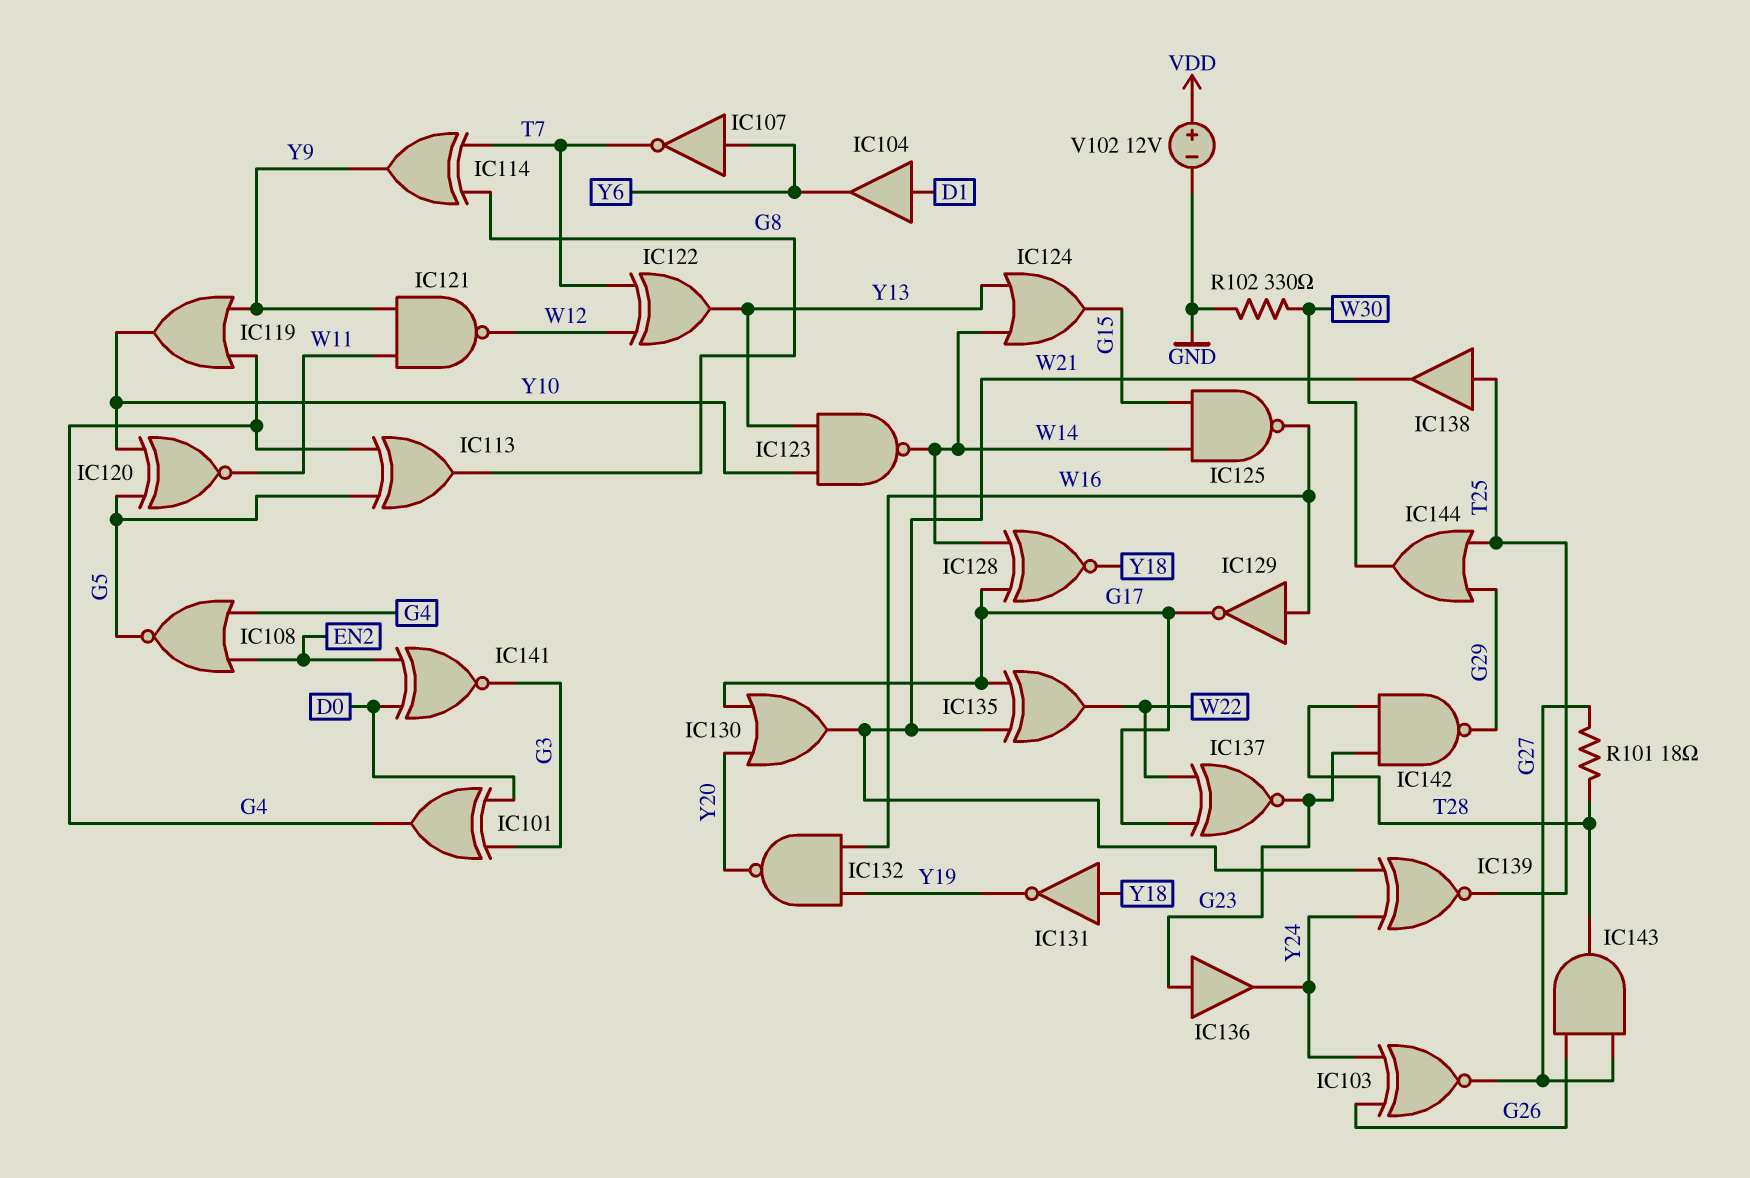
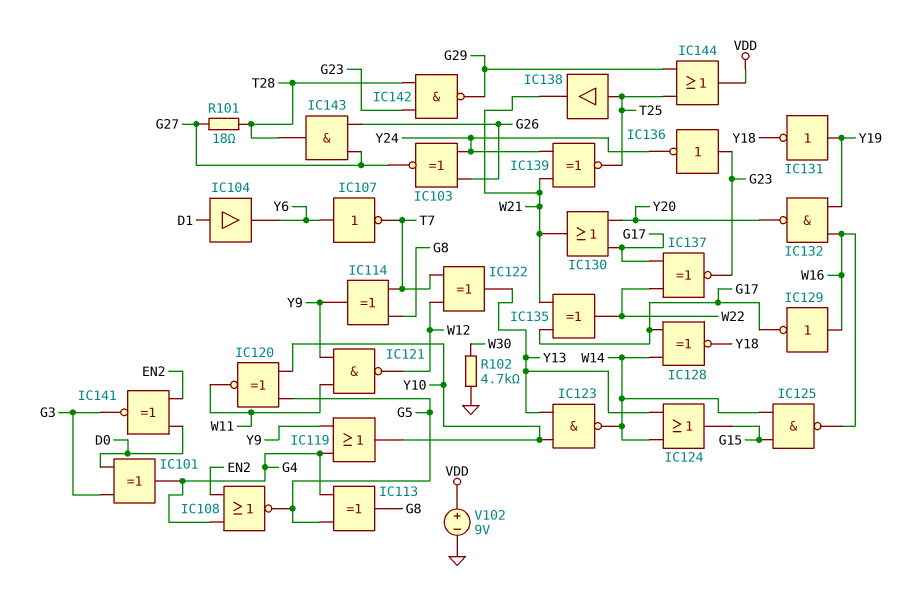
IC131: NOT (in Y18, out Y19) -> NOT (in Y19, out Y18)
IC136: buffer (in G23, out Y24) -> NOT (in G23, out Y24)
IC144: OR (in G29, in T25, out W30) -> OR (in G29, in T25, out VDD)
R102: 330 (GND, W30) -> 4.7k (GND, W30)
V102: 12V (plus VDD, minus GND) -> 9V (plus VDD, minus GND)

